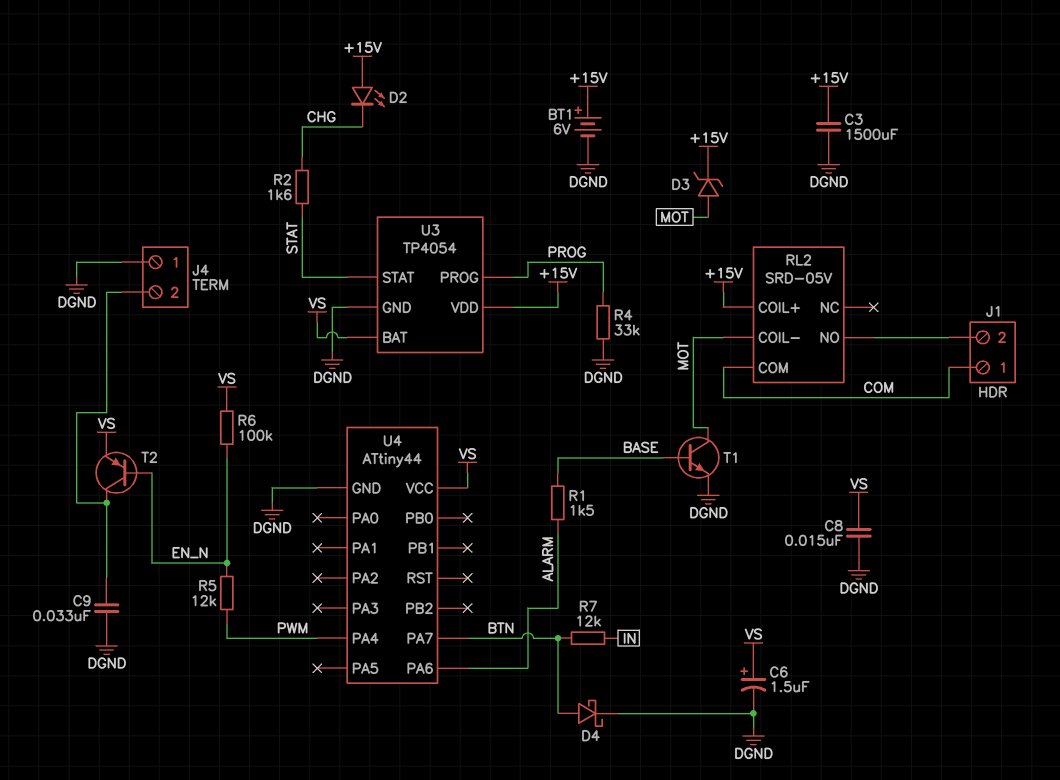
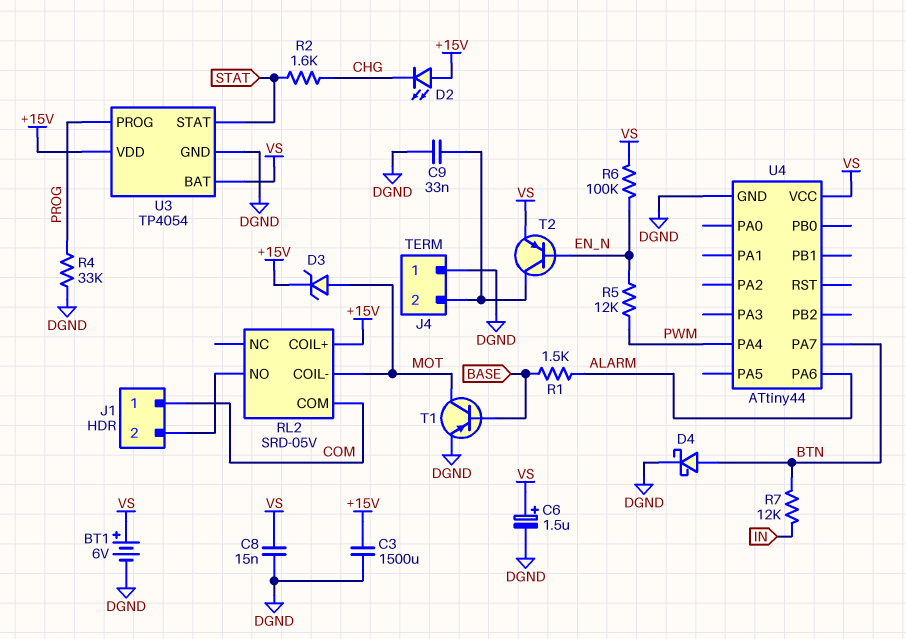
BT1: 6V (plus +15V, minus DGND) -> 6V (plus VS, minus DGND)
T1: NPN (B BASE, C MOT, E DGND) -> PNP (B BASE, C MOT, E DGND)

